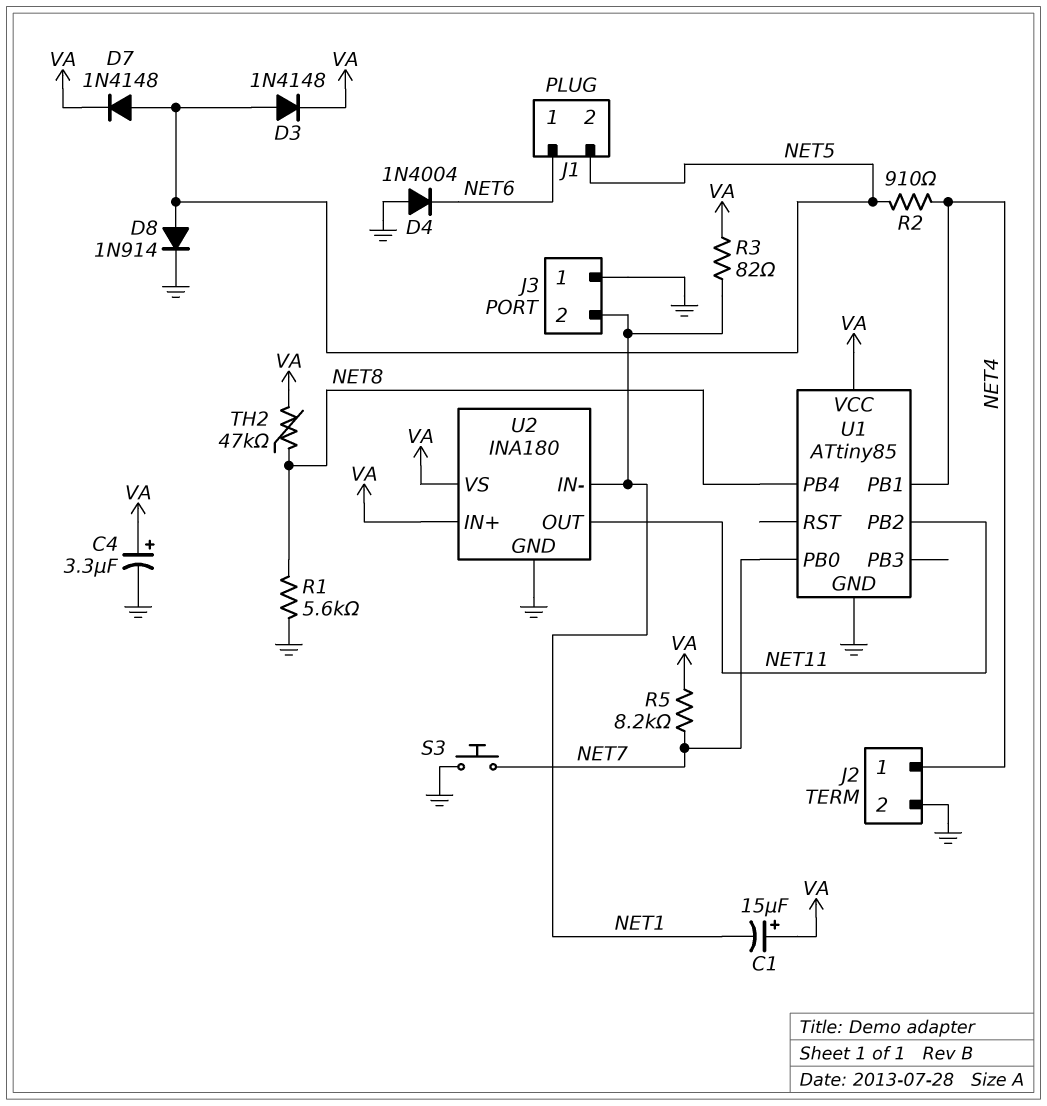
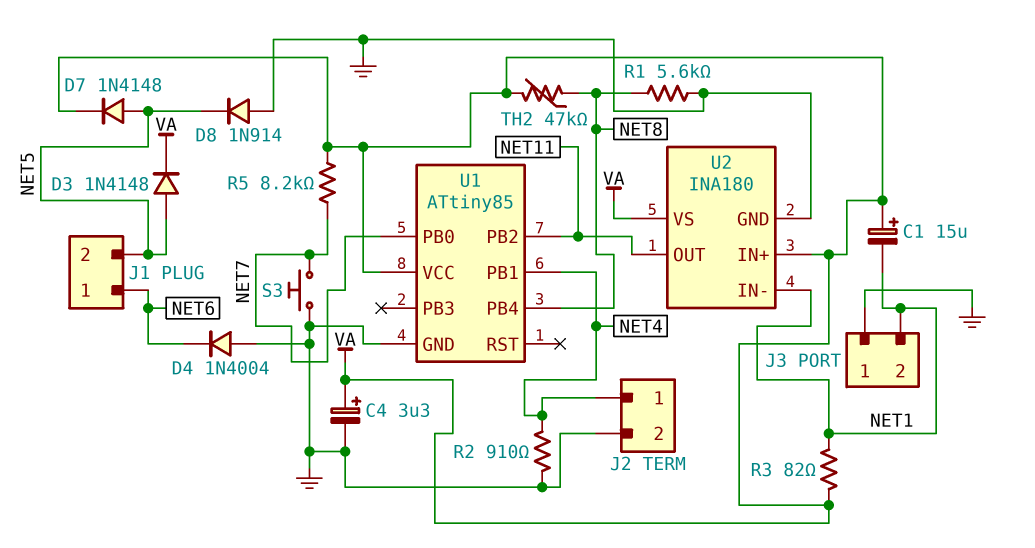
D8: diode 1N914 (A NET5, K GND) -> diode 1N914 (A GND, K NET5)
R2: 910 (NET4, NET5) -> 910 (GND, NET4)

